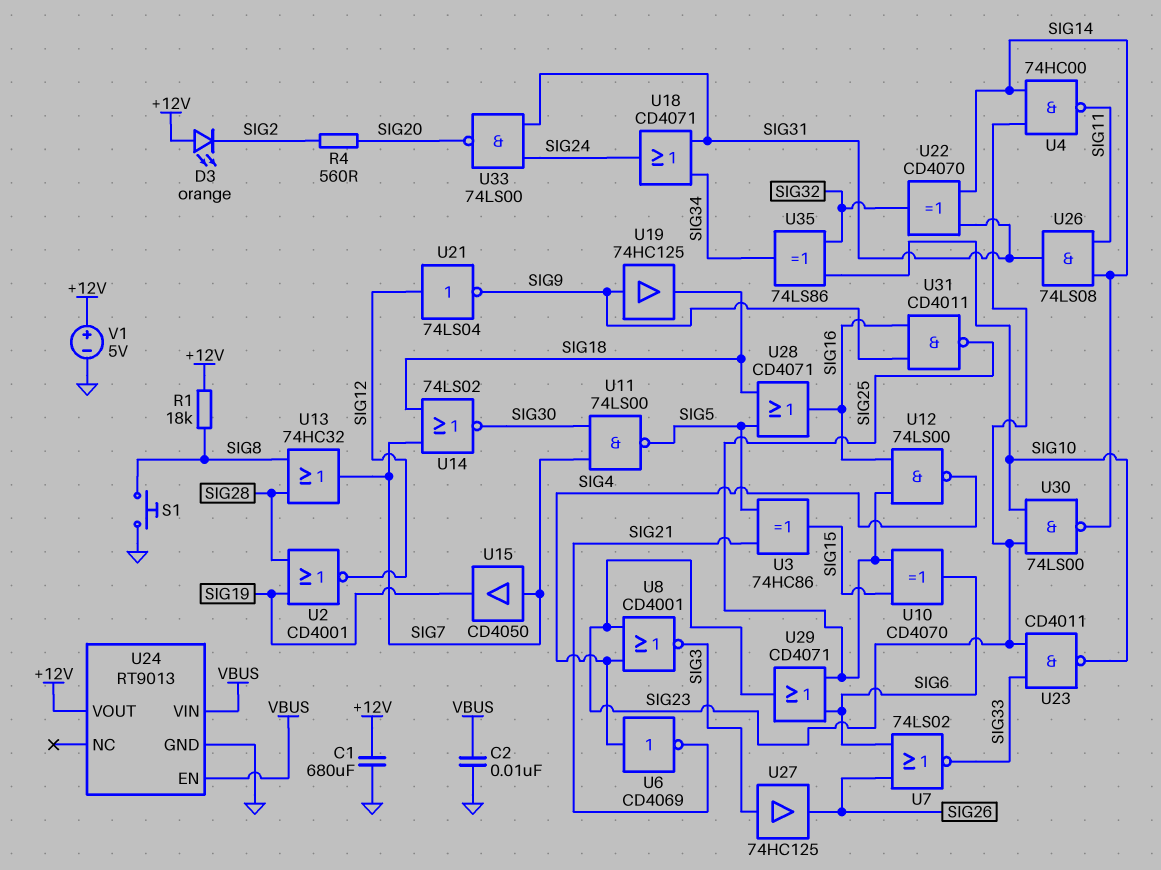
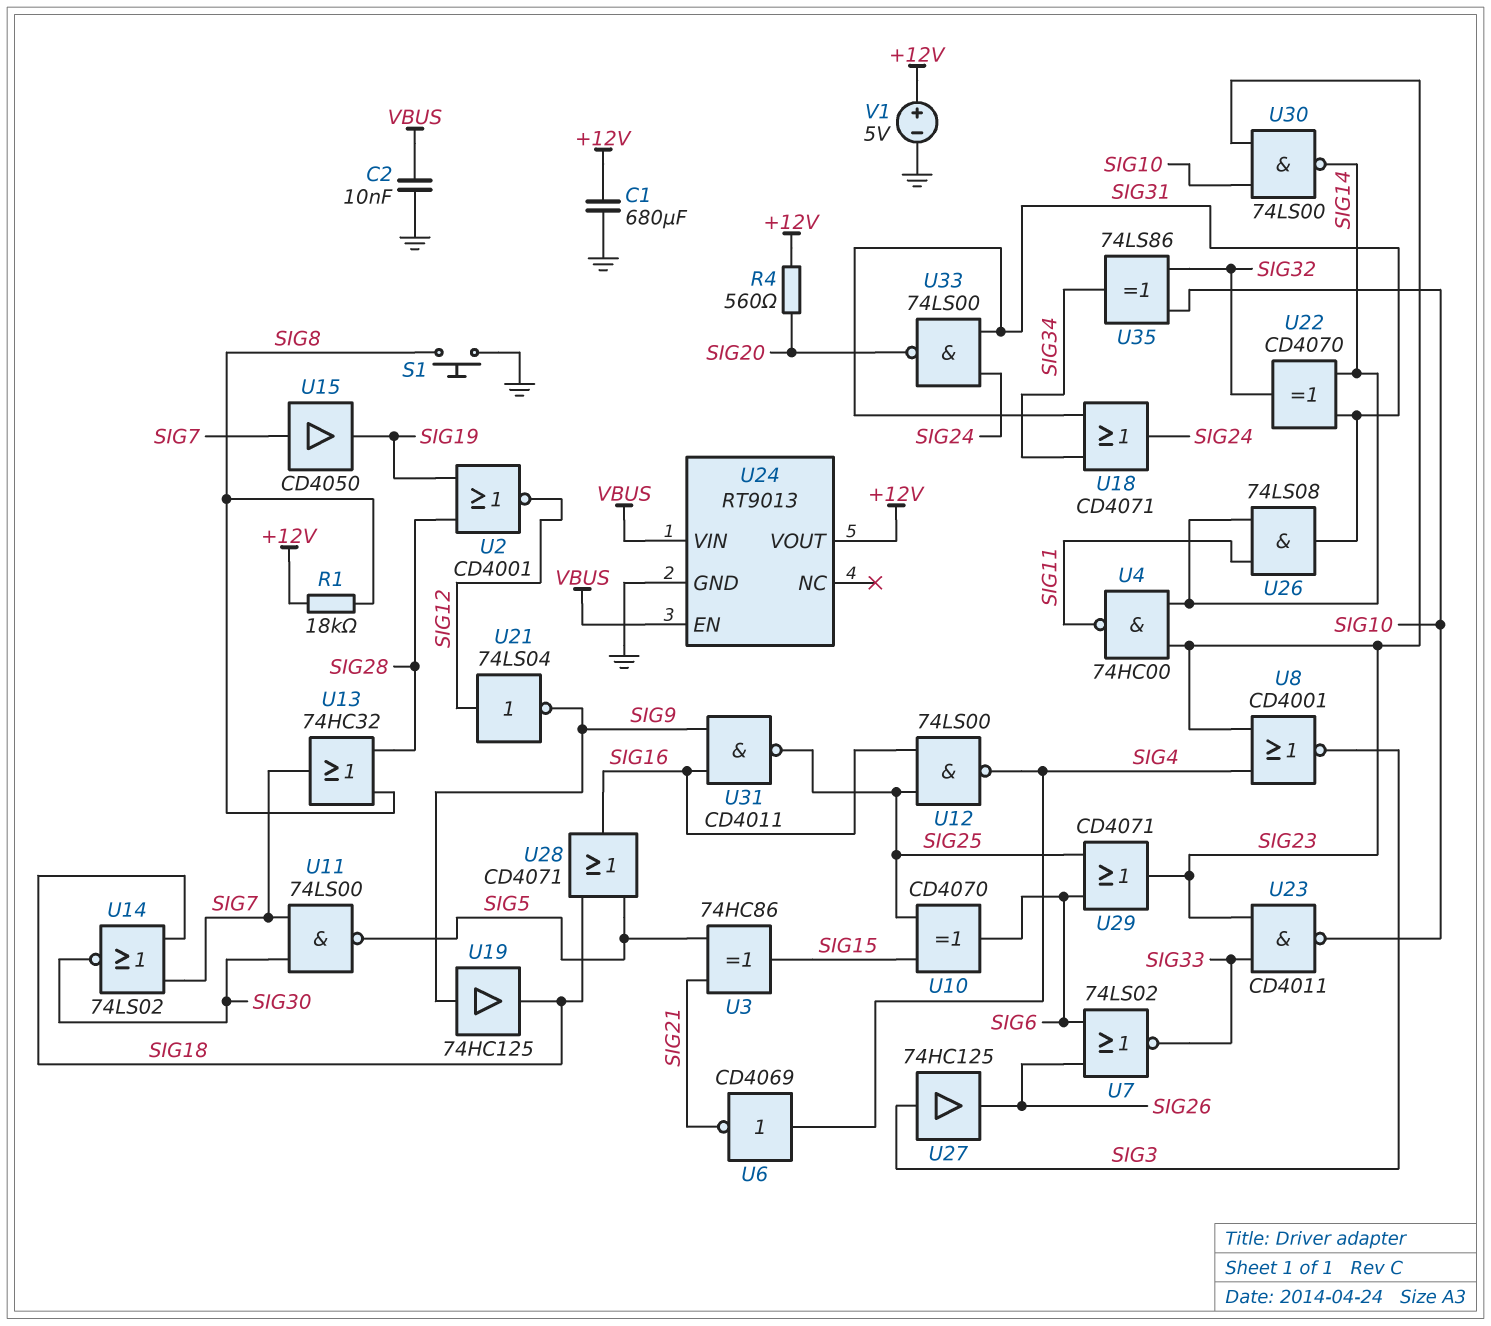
D3: LED orange (A +12V, K SIG2) -> none
R4: 560 (SIG2, SIG20) -> 560 (+12V, SIG20)

